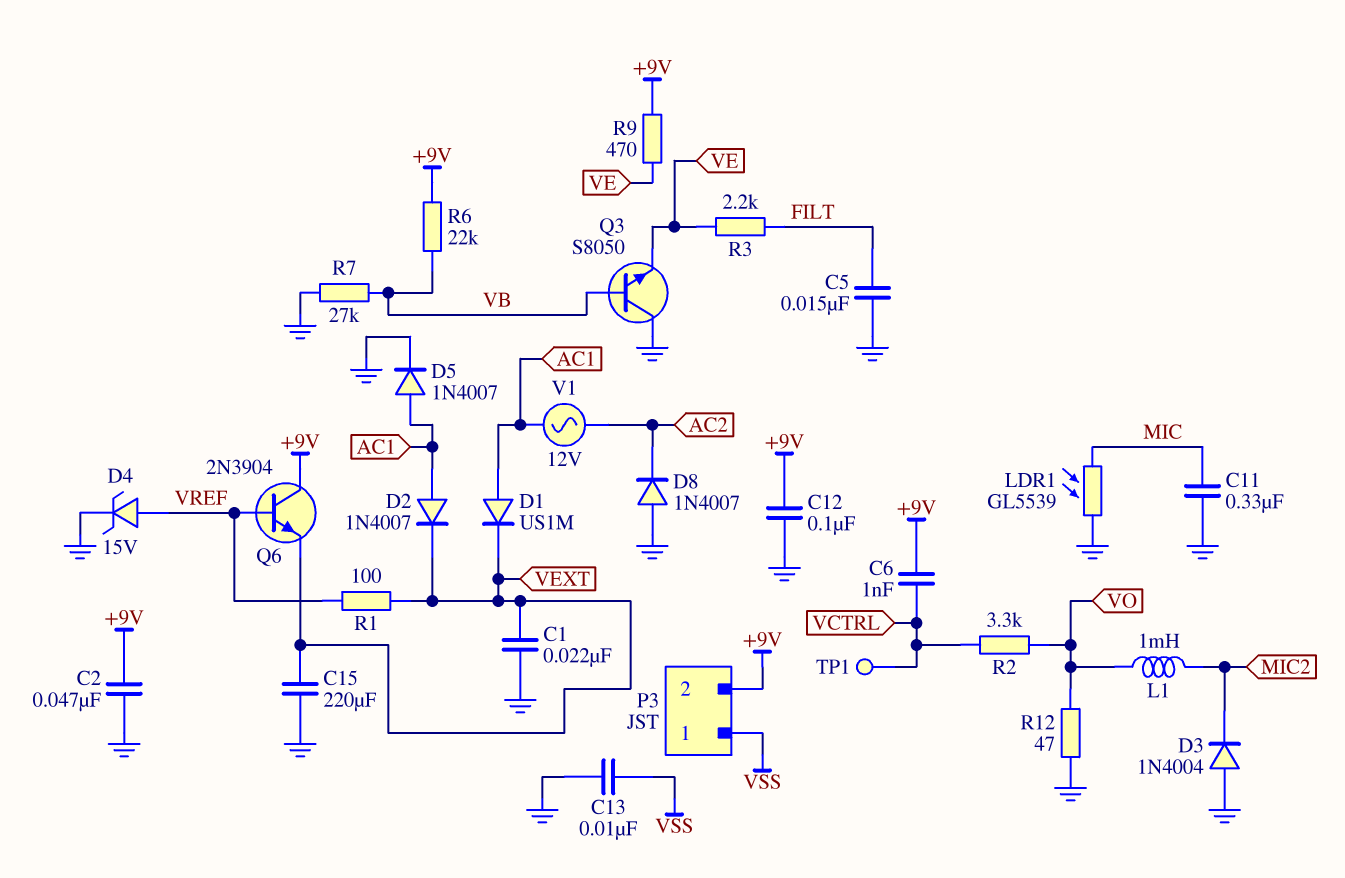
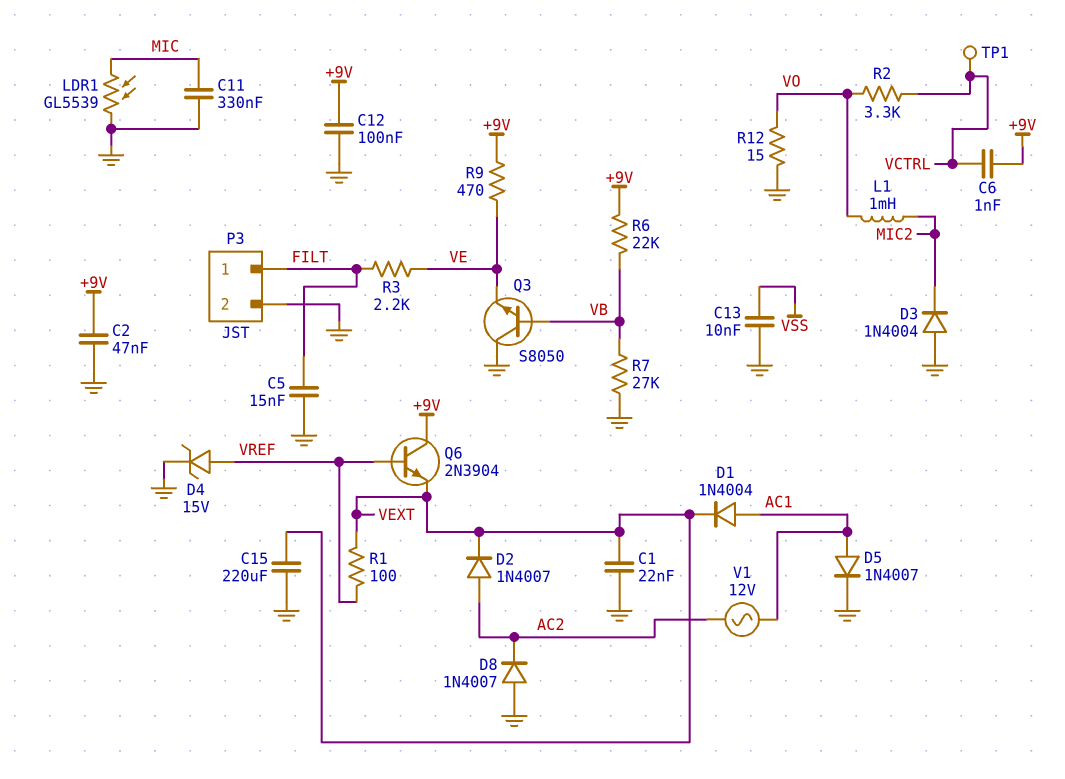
D1: diode US1M (A AC1, K VEXT) -> diode 1N4004 (A AC1, K VEXT)
D2: diode 1N4007 (A AC1, K VEXT) -> diode 1N4007 (A AC2, K VEXT)
P3 pin 1: VSS -> FILT
P3 pin 2: +9V -> GND
R12: 47 (GND, VO) -> 15 (GND, VO)

